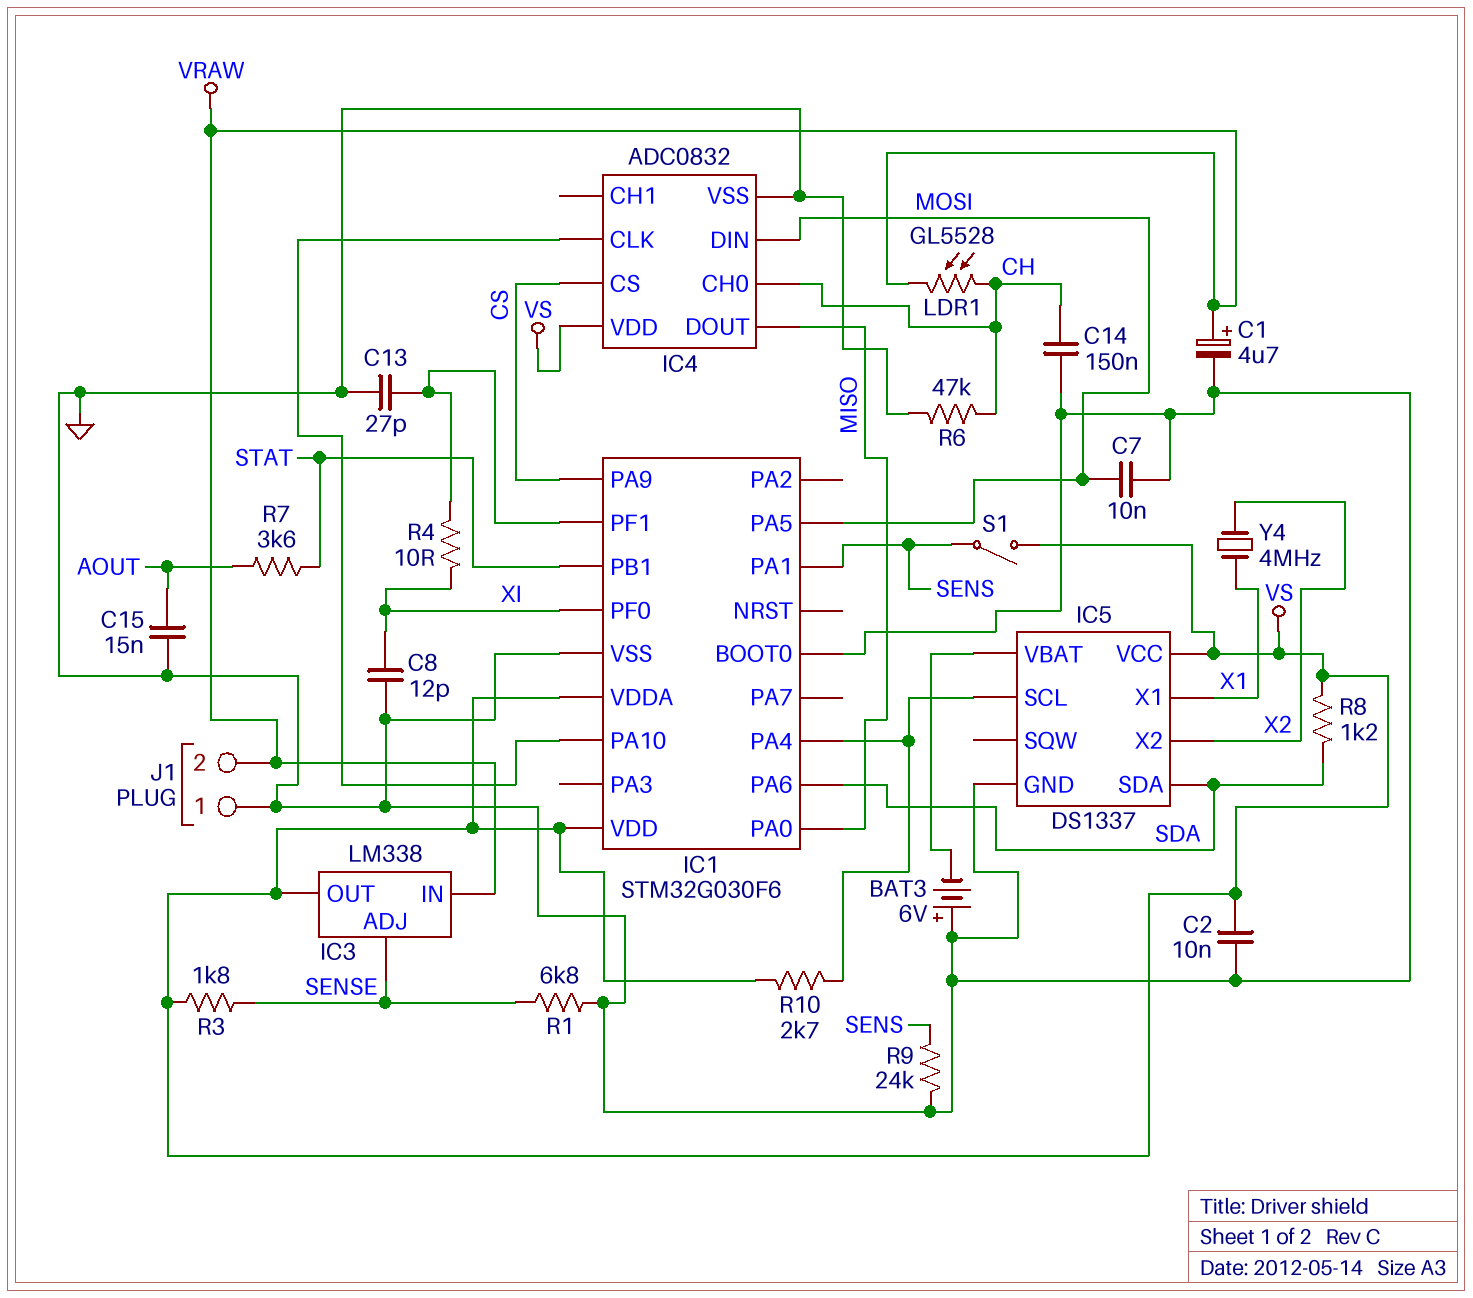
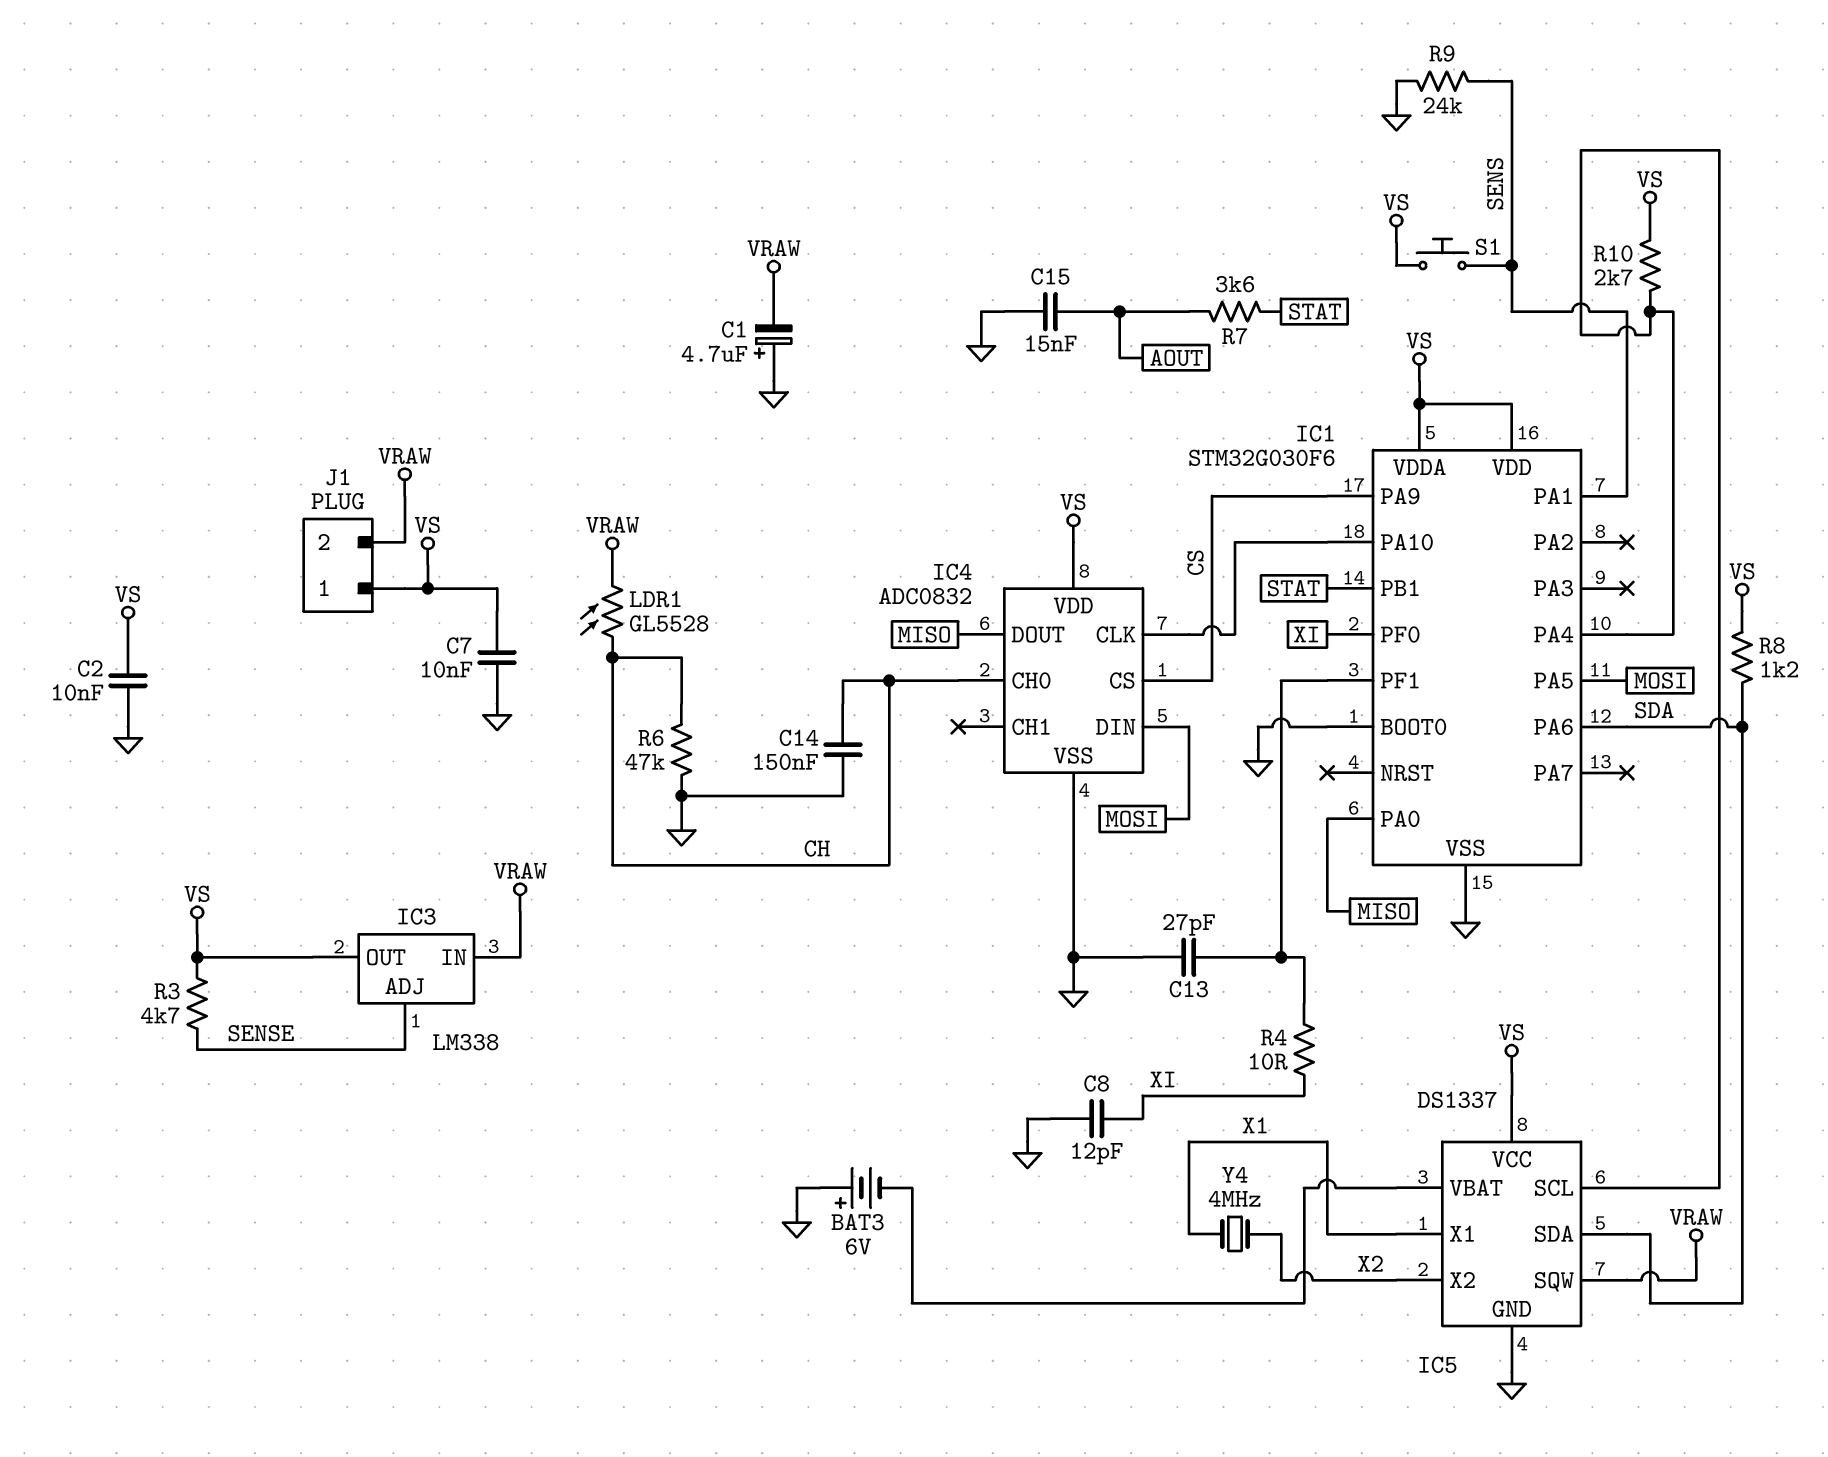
C1: 4.7uF (plus VRAW, minus GND) -> 4.7uF (plus GND, minus VRAW)
C7: 10nF (GND, MOSI) -> 10nF (GND, VS)
IC5 pin SQW: none -> VRAW
J1 pin 1: GND -> VS
R1: 6.8k (GND, SENSE) -> none
R3: 1.8k (SENSE, VS) -> 4.7k (SENSE, VS)
S1: switch (SENS, VS) -> button (SENS, VS)

